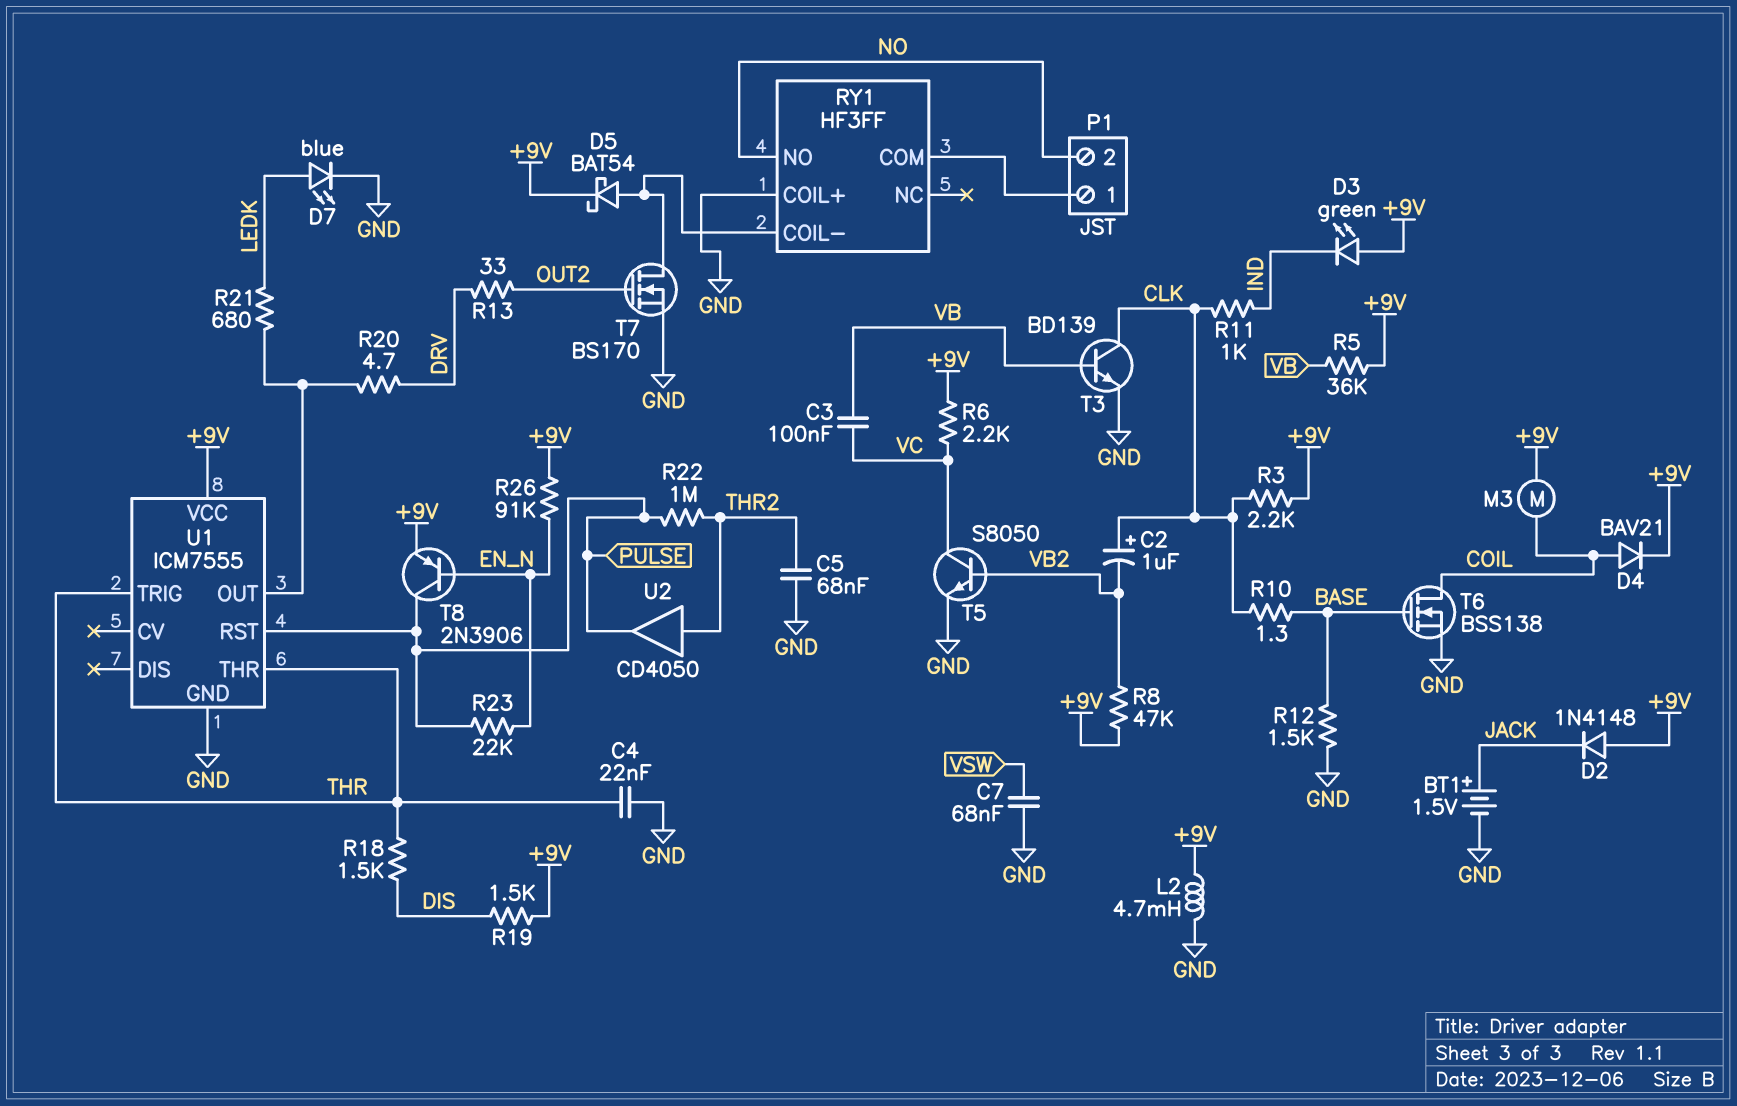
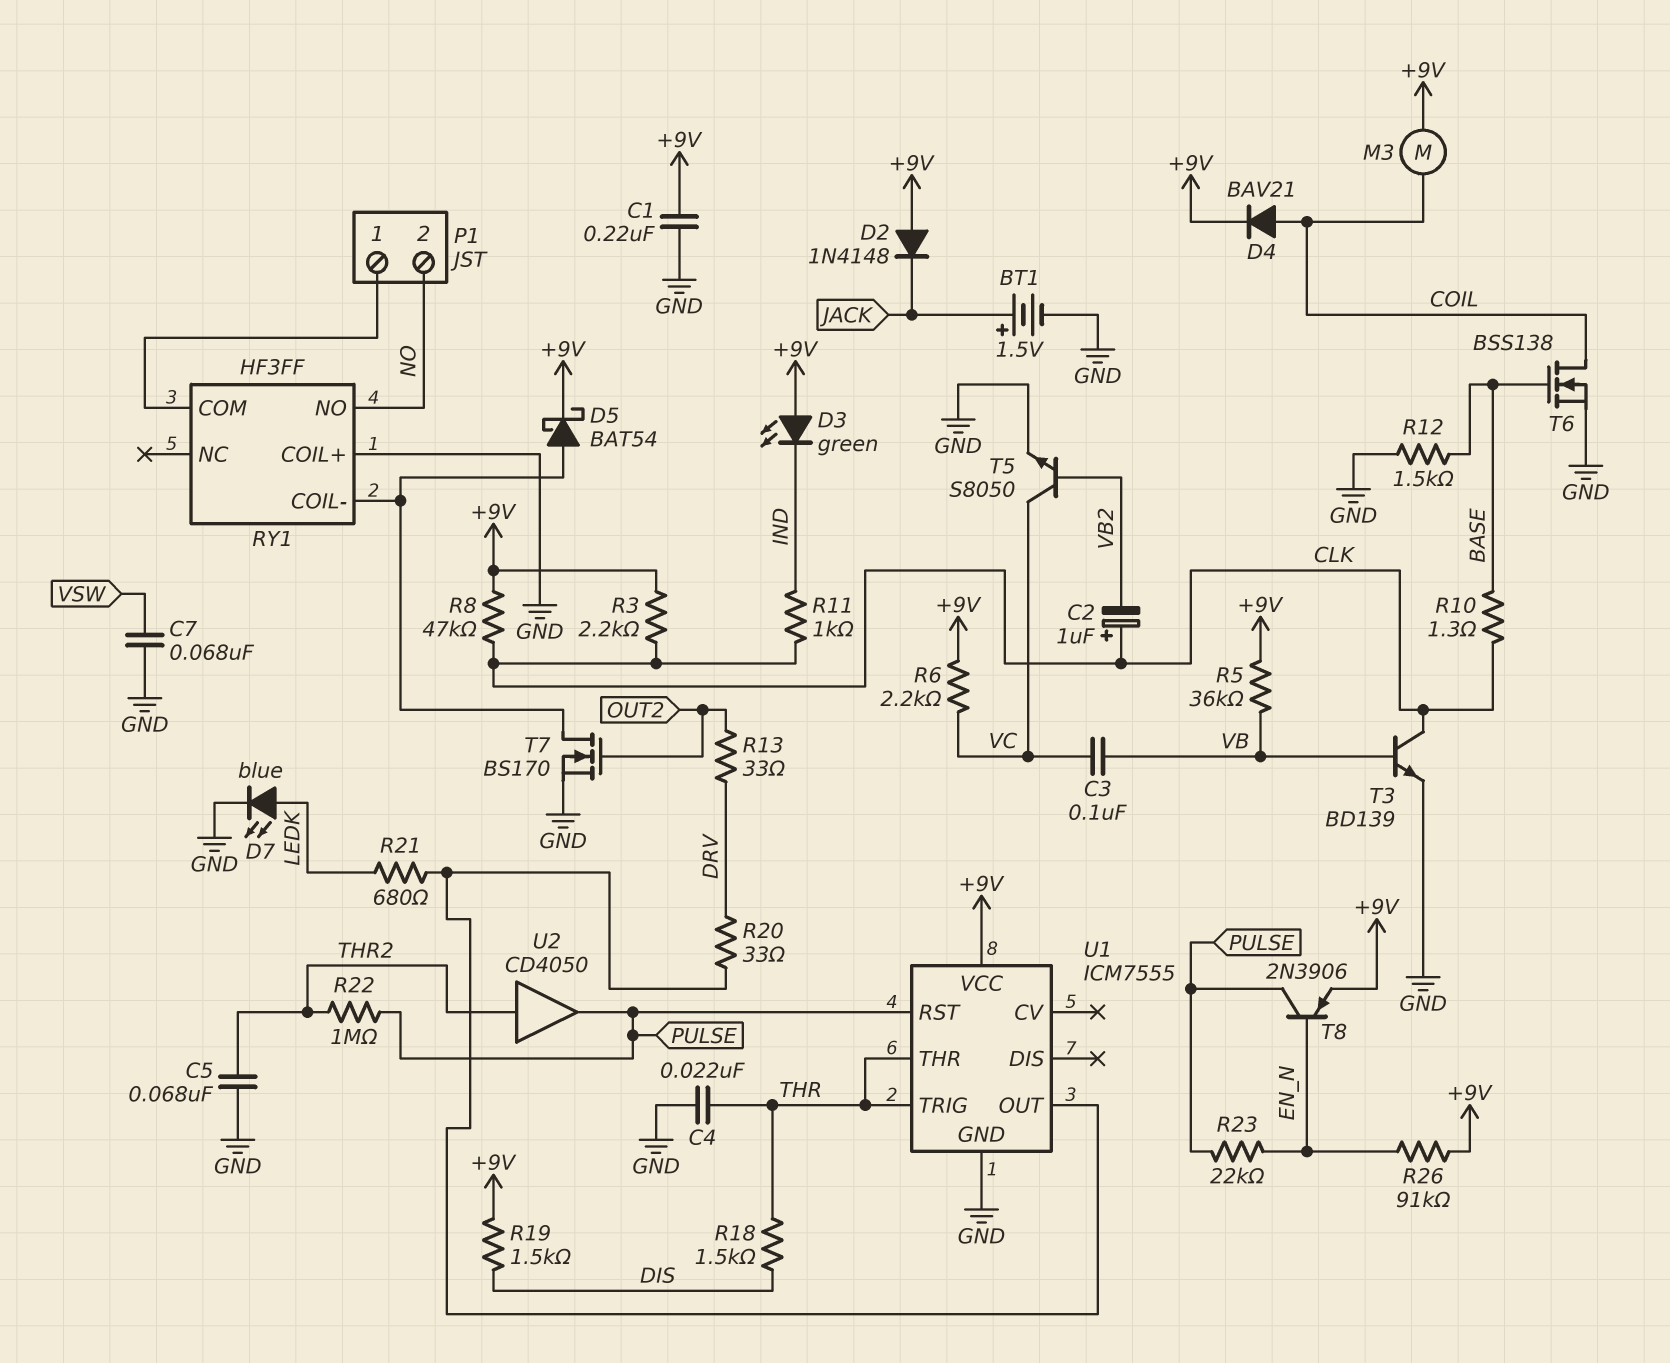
C1: none -> 220nF (+9V, GND)
L2: 4.7mH (+9V, GND) -> none
R8: 47k (+9V, VB2) -> 47k (+9V, CLK)
R20: 4.7 (DRV, U1/OUT) -> 33 (DRV, U1/OUT)

